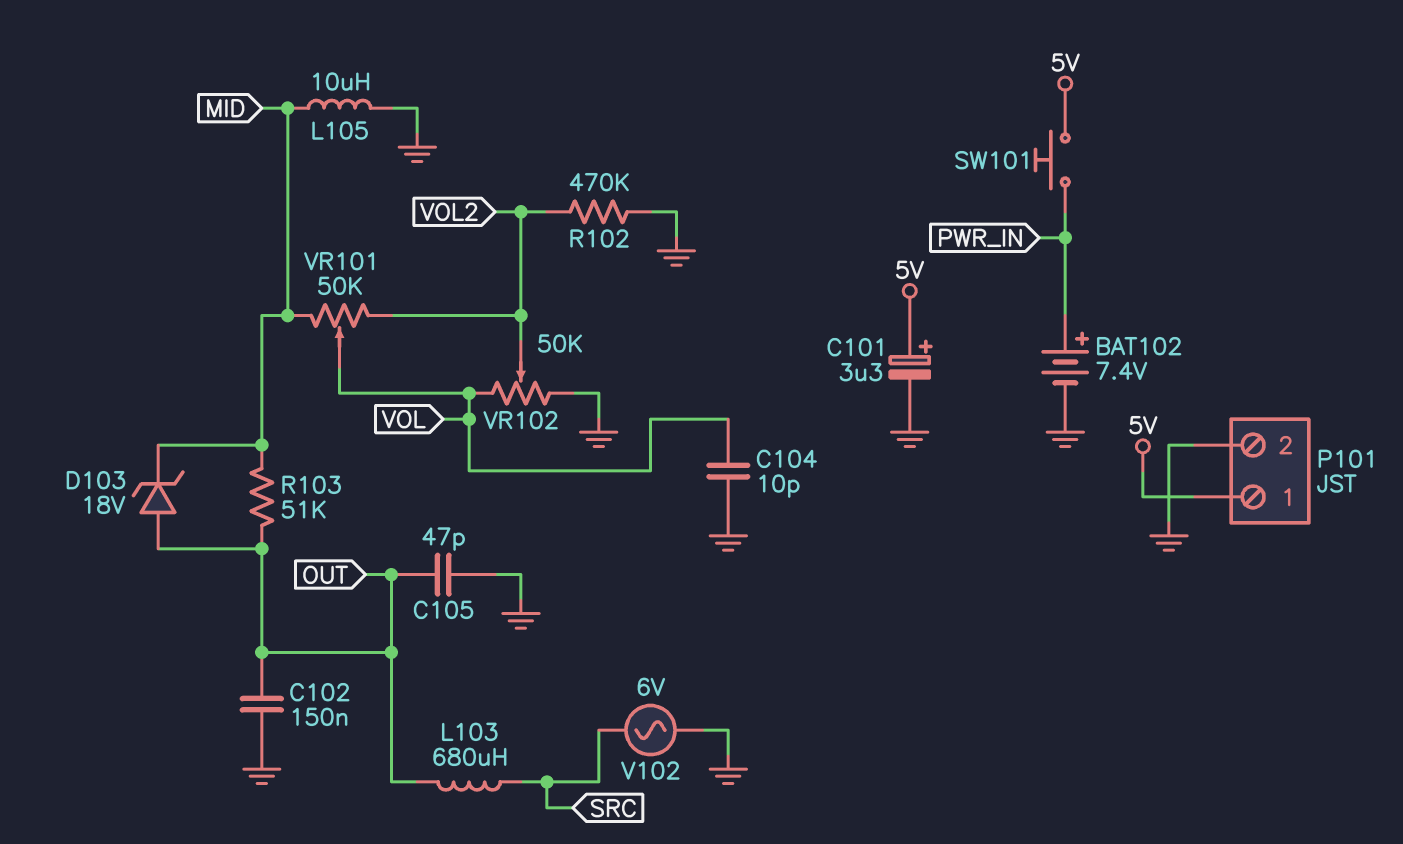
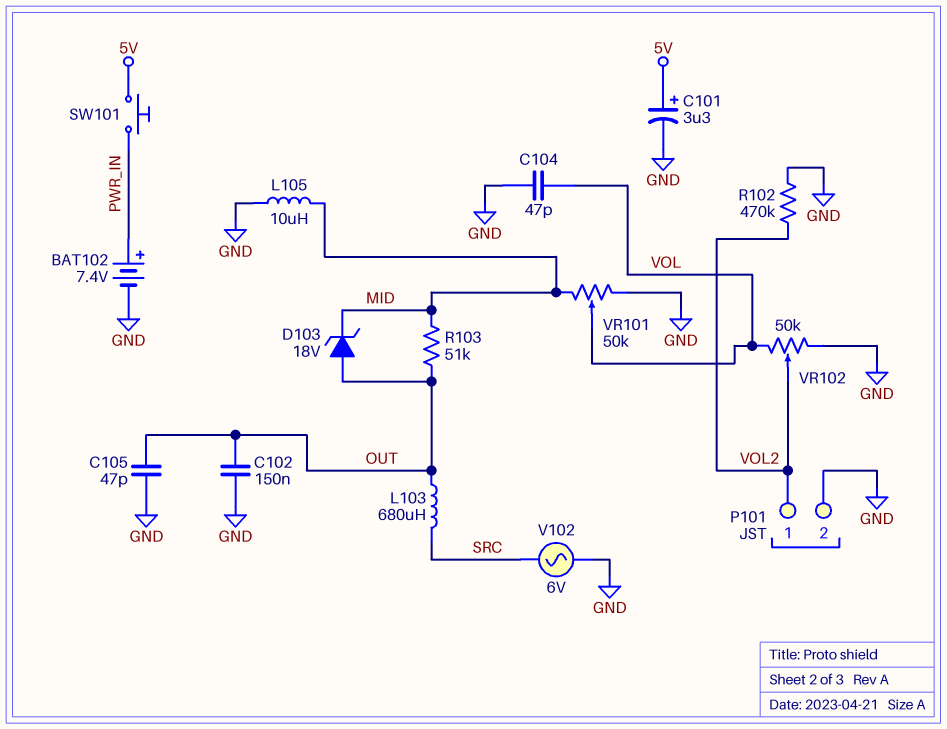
C104: 10pF (GND, VOL) -> 47pF (GND, VOL)
P101 pin 1: 5V -> VOL2
VR101: 50k (MID, VOL2, wiper VOL) -> 50k (GND, MID, wiper VOL)

